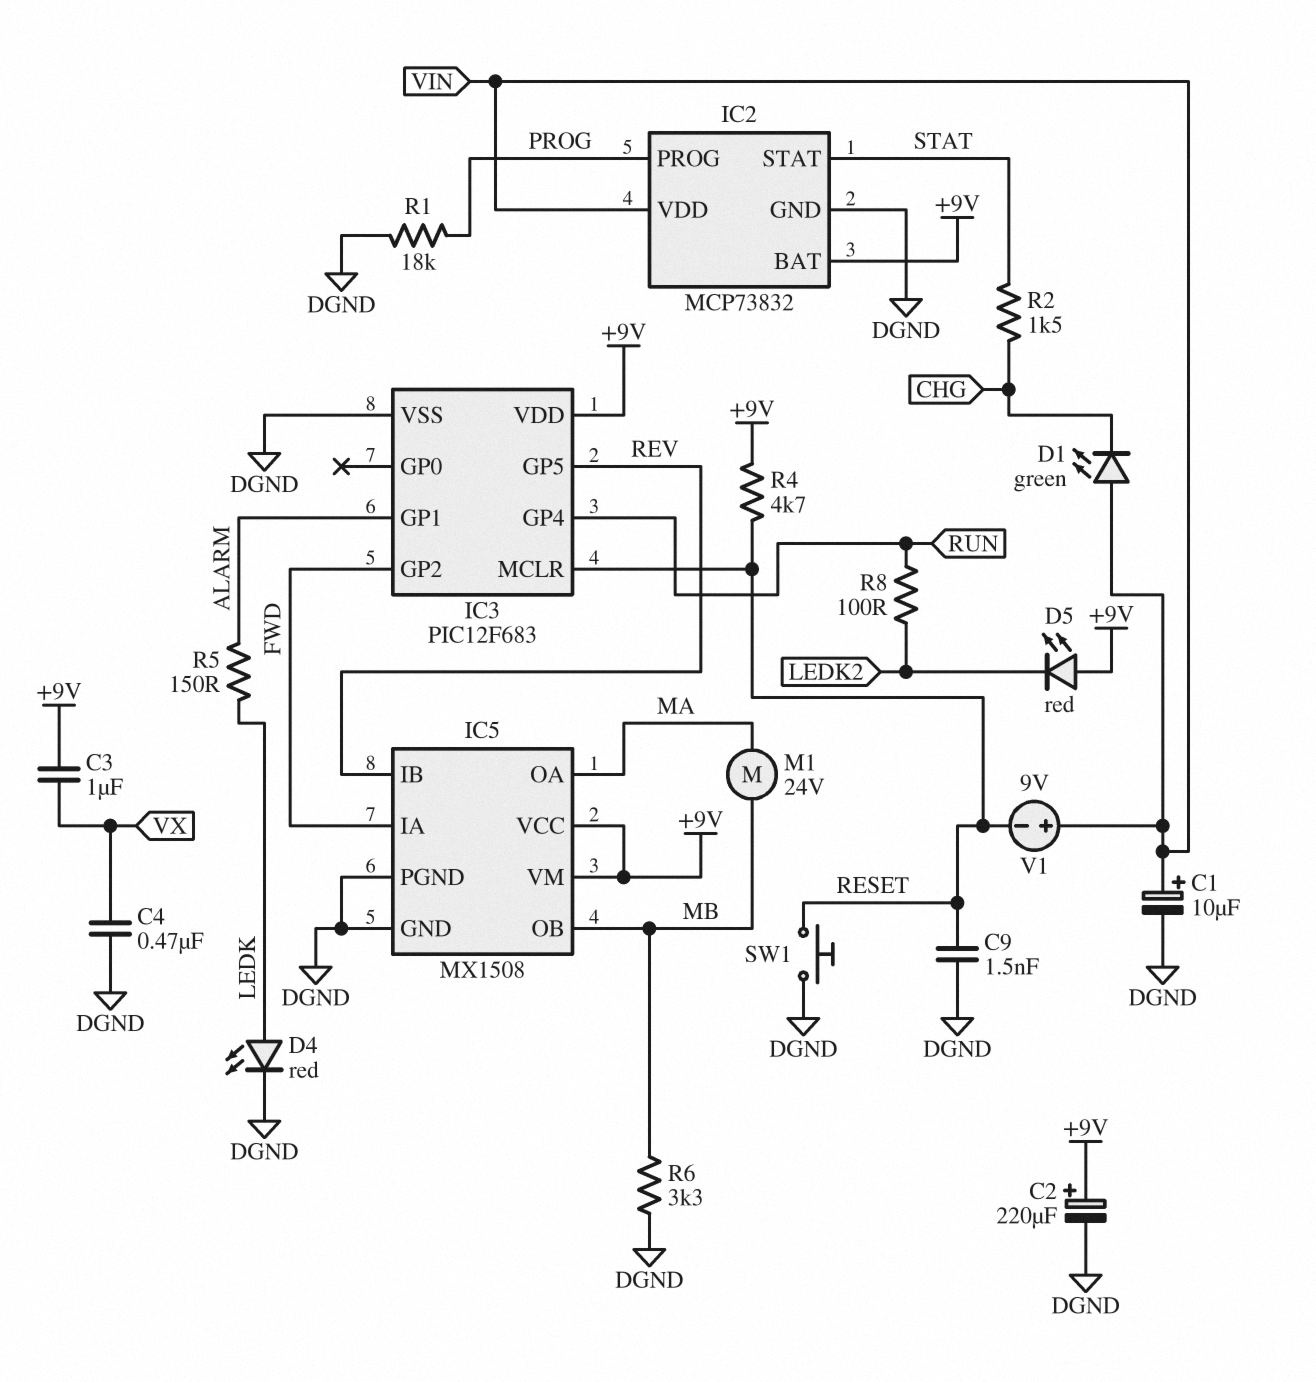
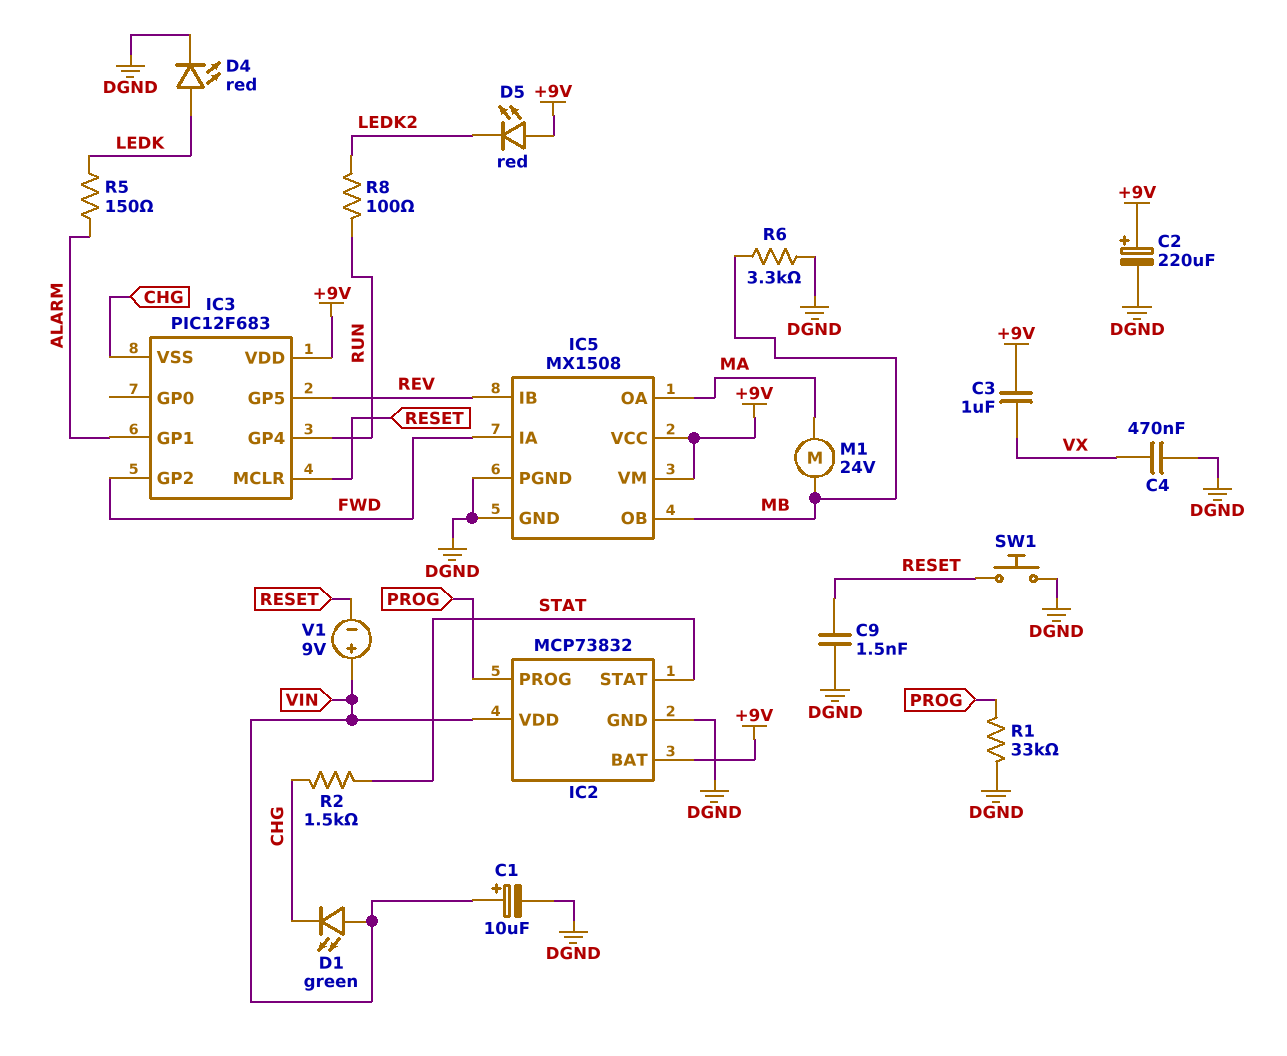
IC3 pin VSS: DGND -> CHG
R1: 18k (DGND, PROG) -> 33k (DGND, PROG)
R4: 4.7k (+9V, RESET) -> none

